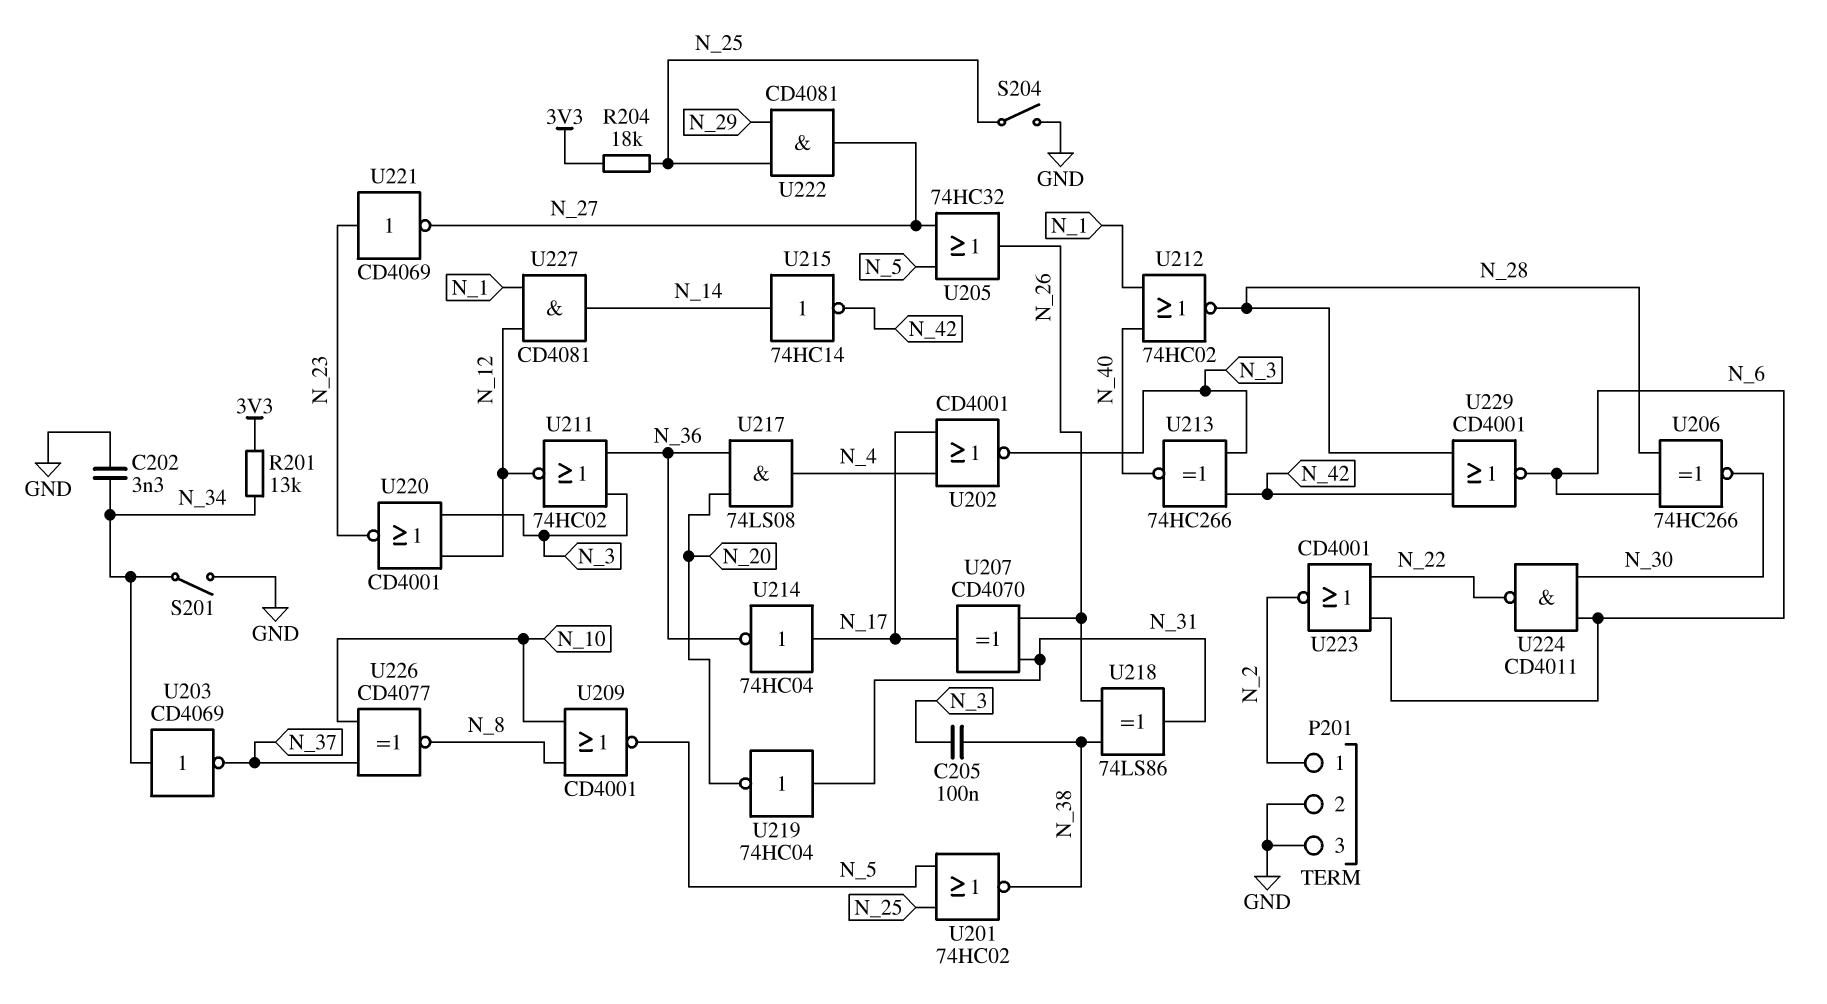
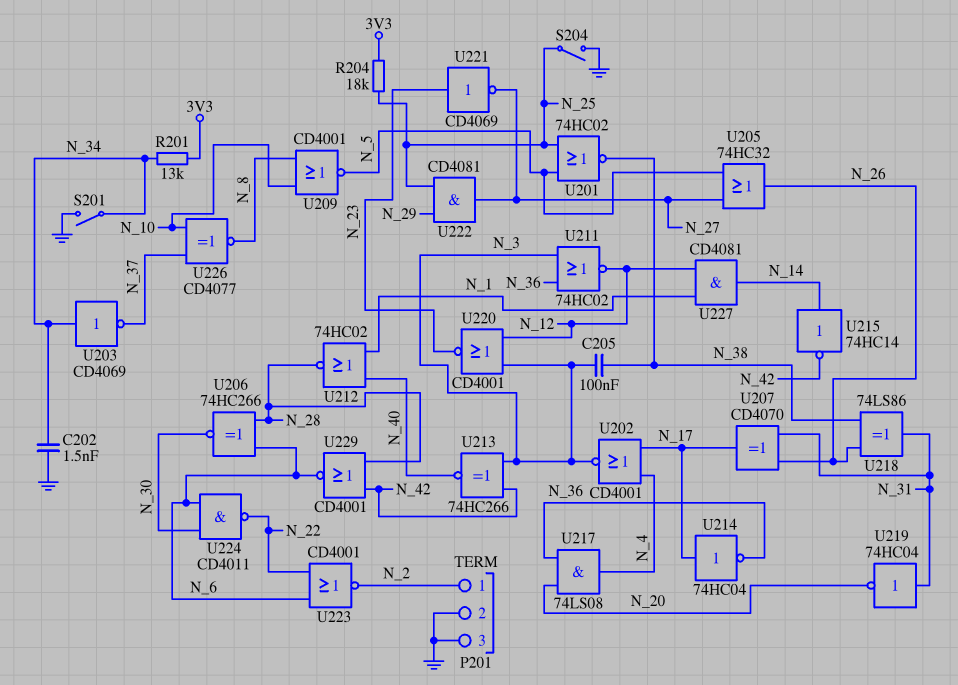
C202: 3.3nF (GND, N_34) -> 1.5nF (GND, N_34)

